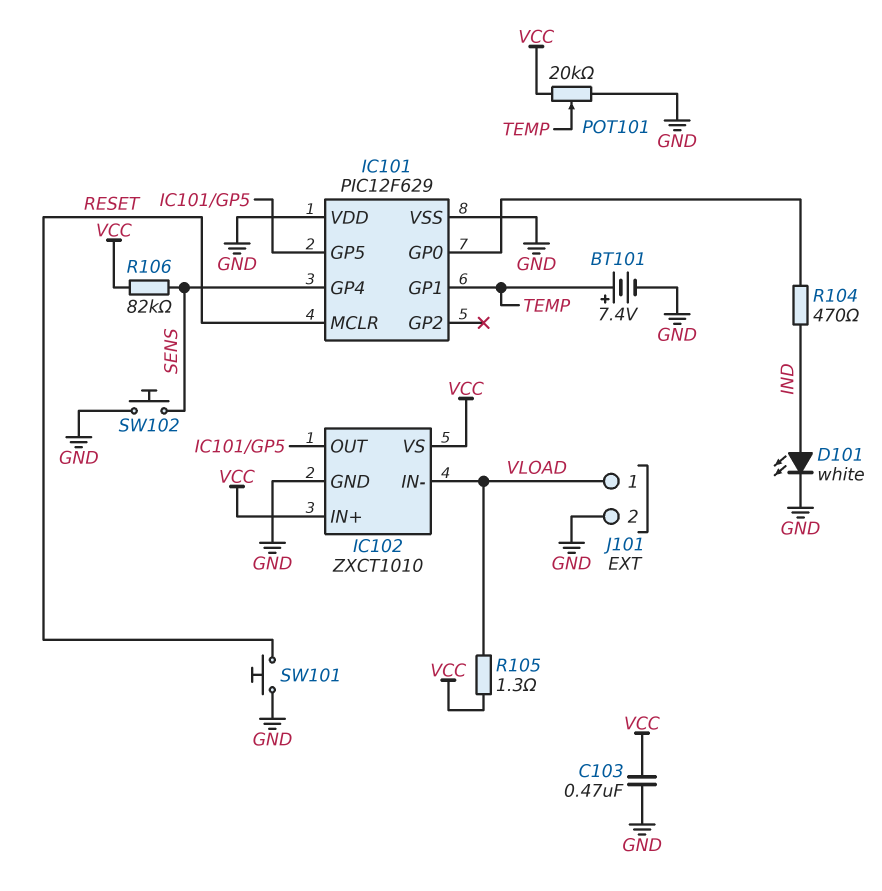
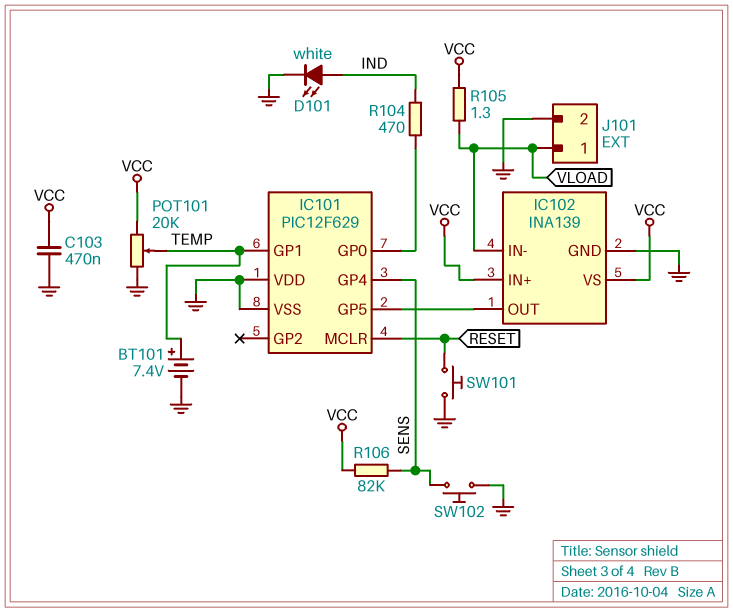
IC102: ZXCT1010 -> INA139

